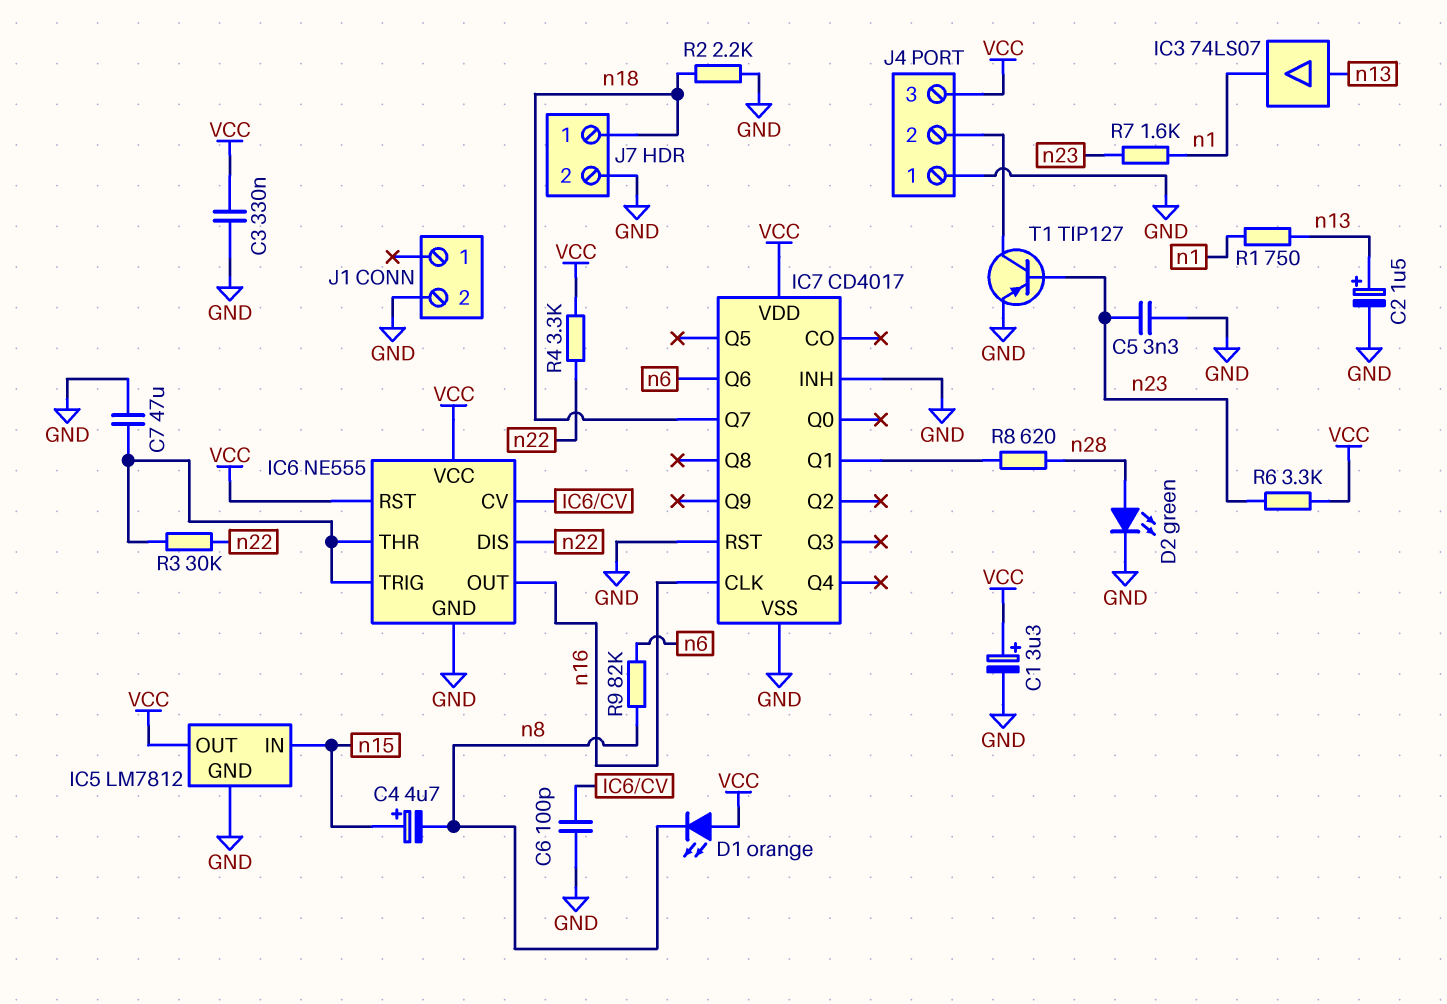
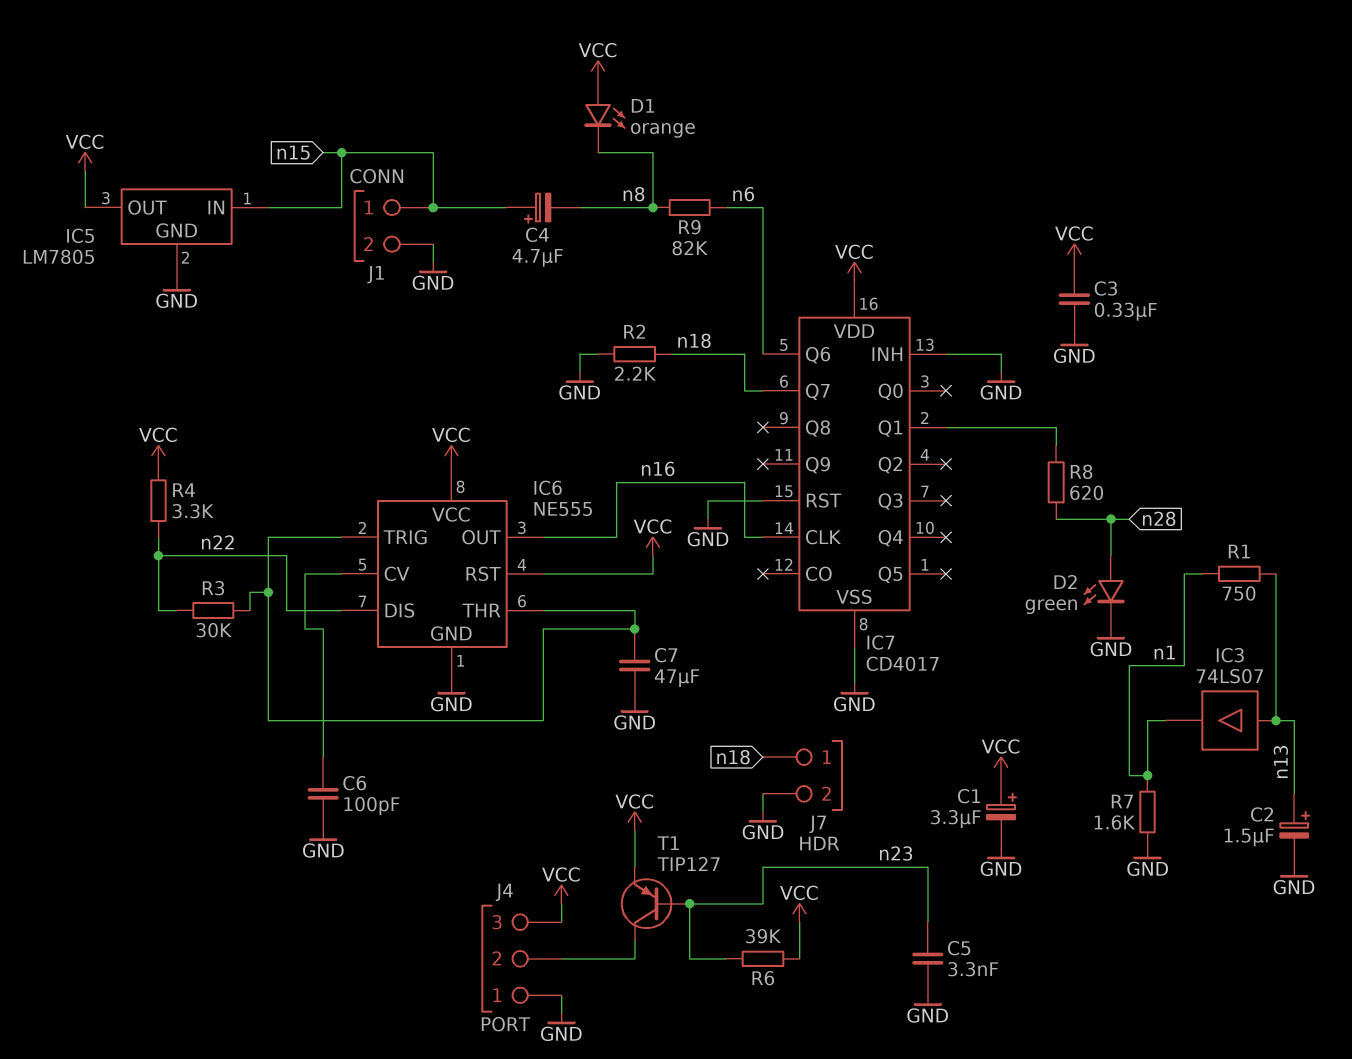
IC5: LM7812 -> LM7805
J1 pin 1: none -> n15
R6: 3.3k (VCC, n23) -> 39k (VCC, n23)
R7: 1.6k (n1, n23) -> 1.6k (GND, n1)
T1: PNP TIP127 (B n23, C J4/2, E GND) -> PNP TIP127 (B n23, C J4/2, E VCC)

